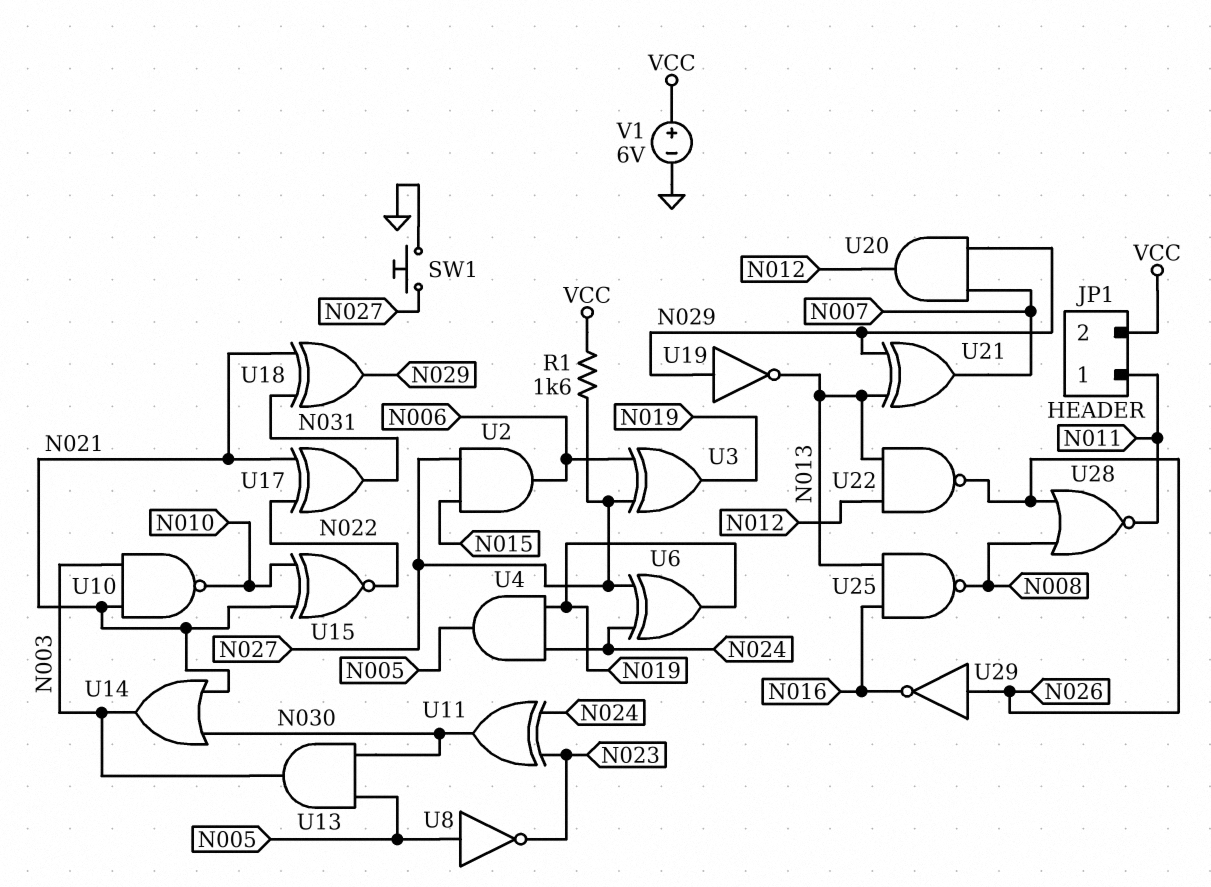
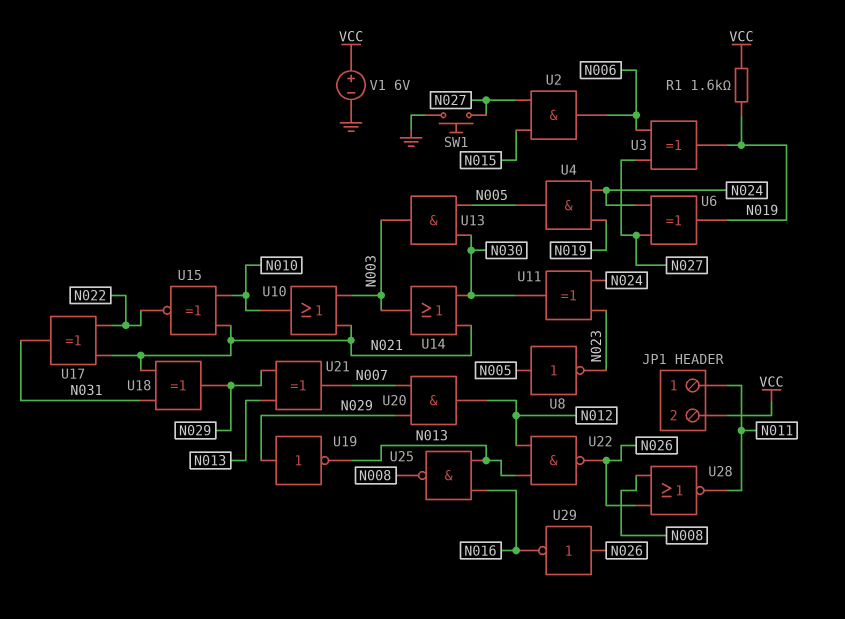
R1: 1.6k (N027, VCC) -> 1.6k (N019, VCC)
U10: NAND (in N003, in N021, out N010) -> OR (in N003, in N021, out N010)

